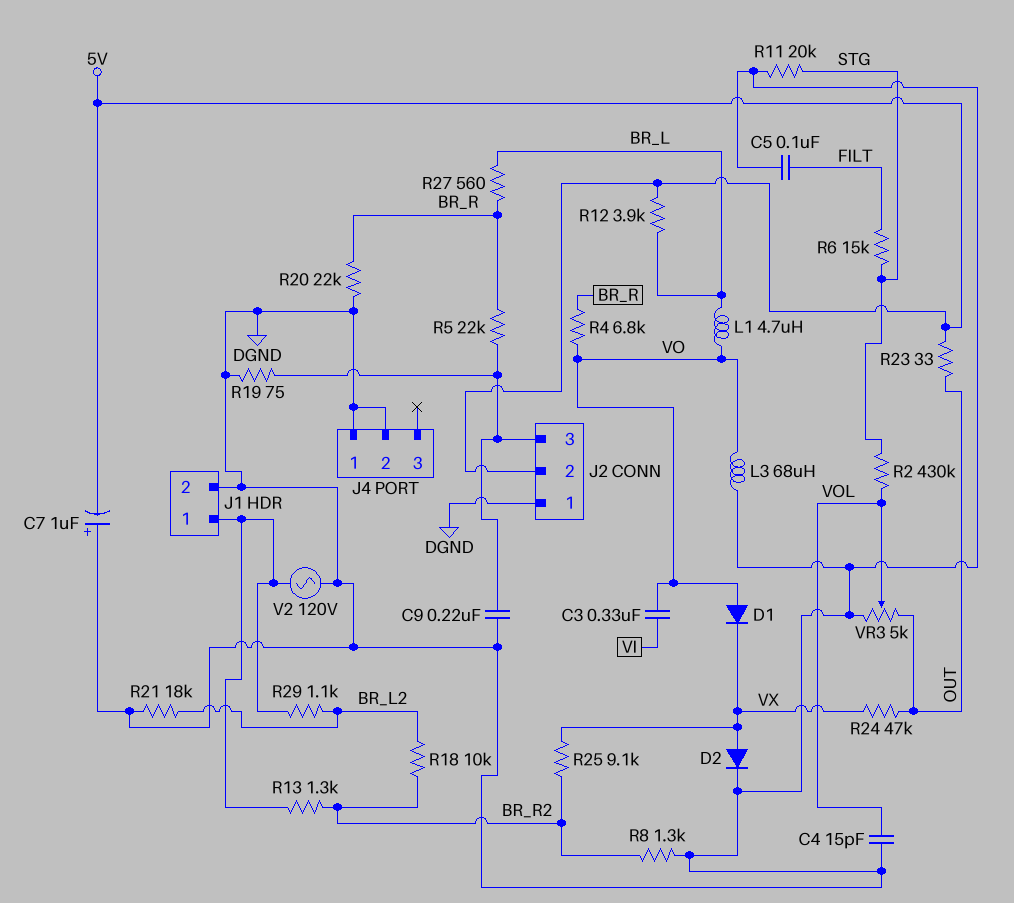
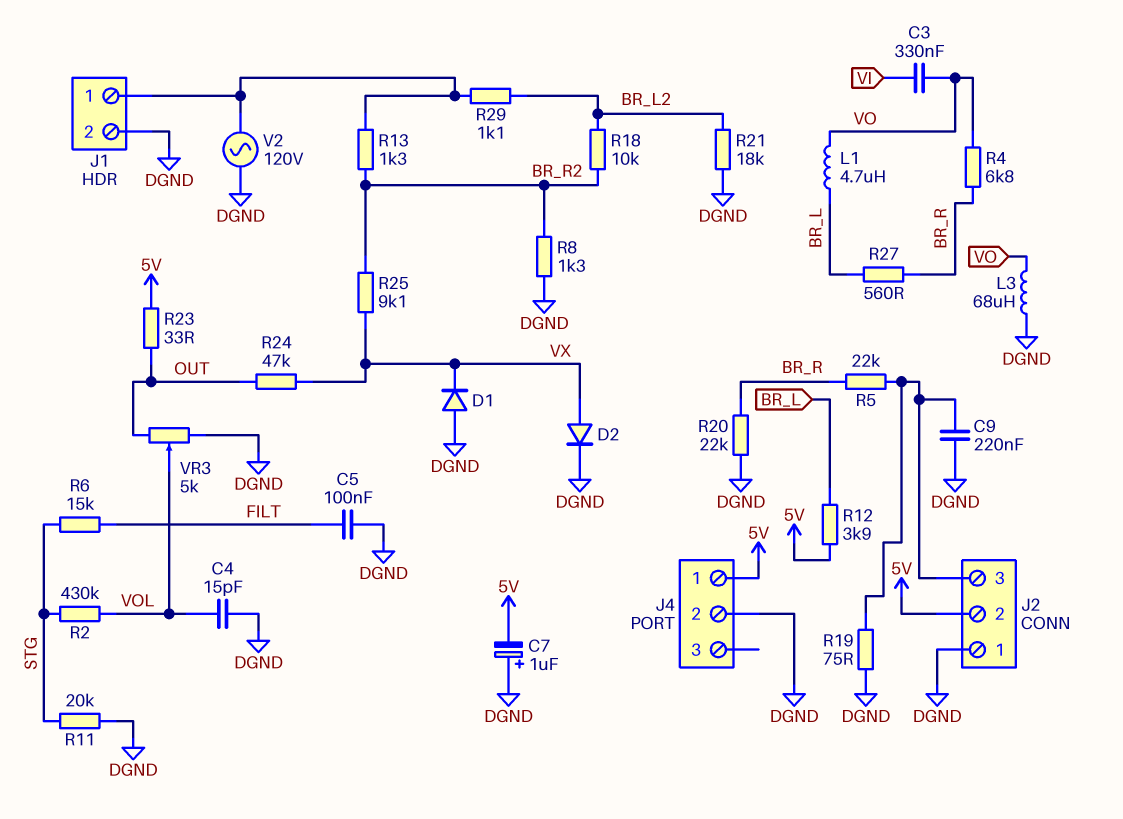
D1: diode (A VO, K VX) -> diode (A DGND, K VX)
J4 pin 1: DGND -> 5V

